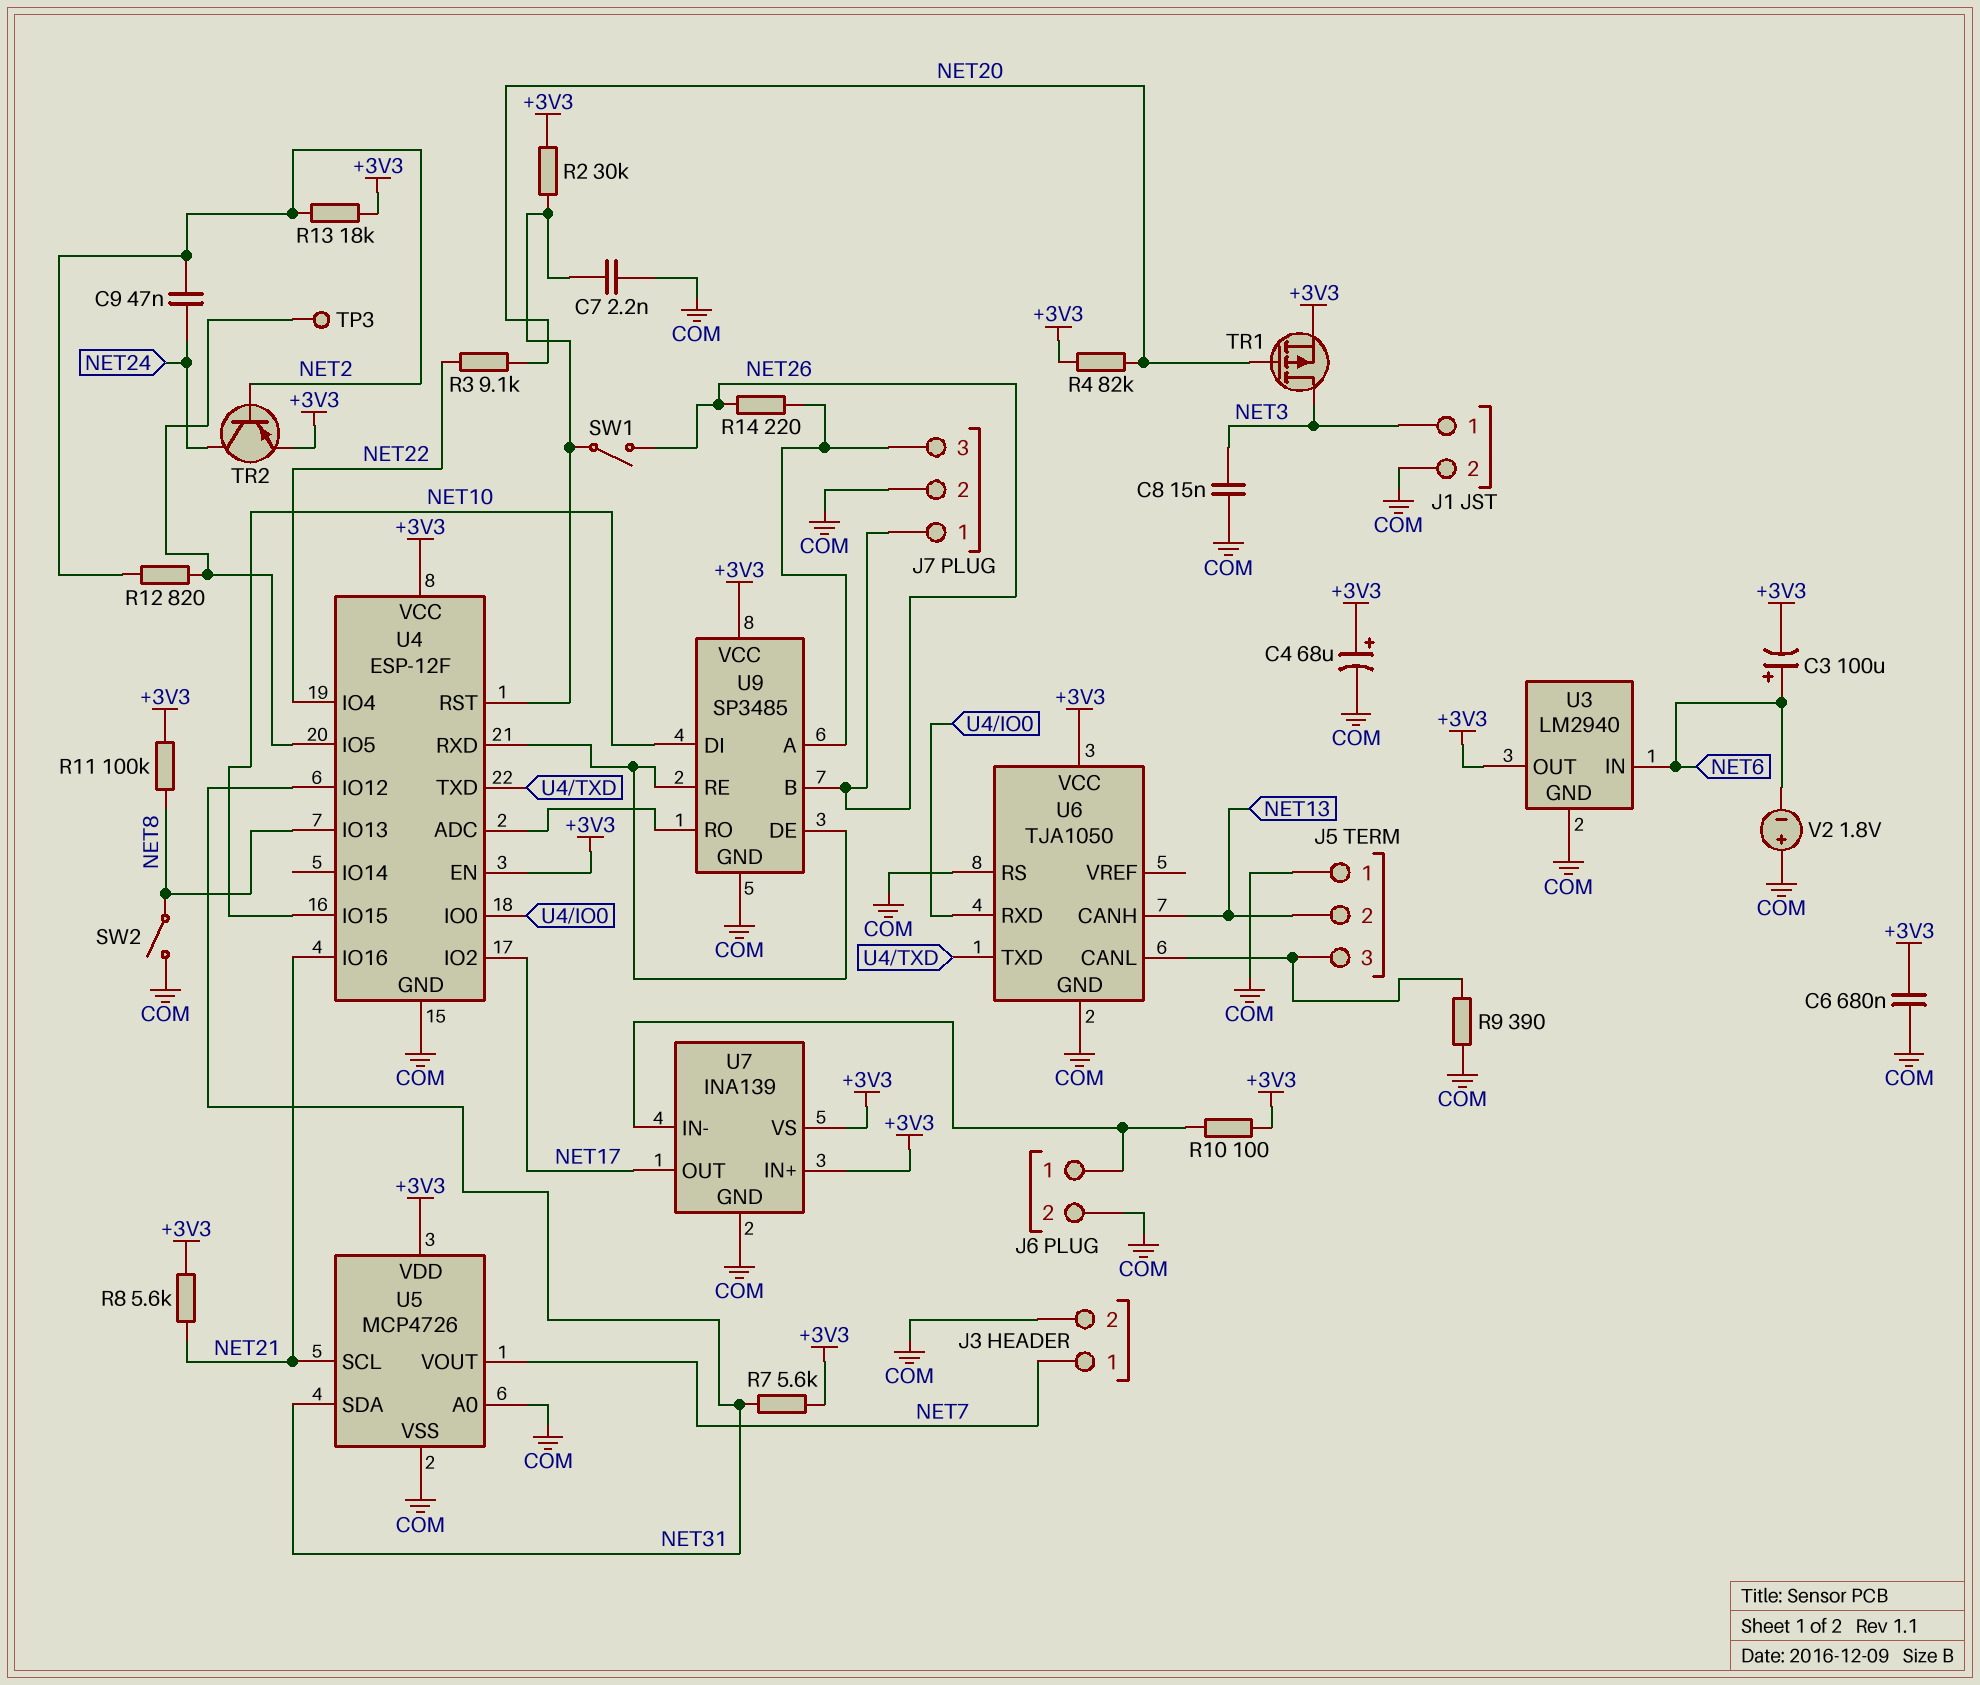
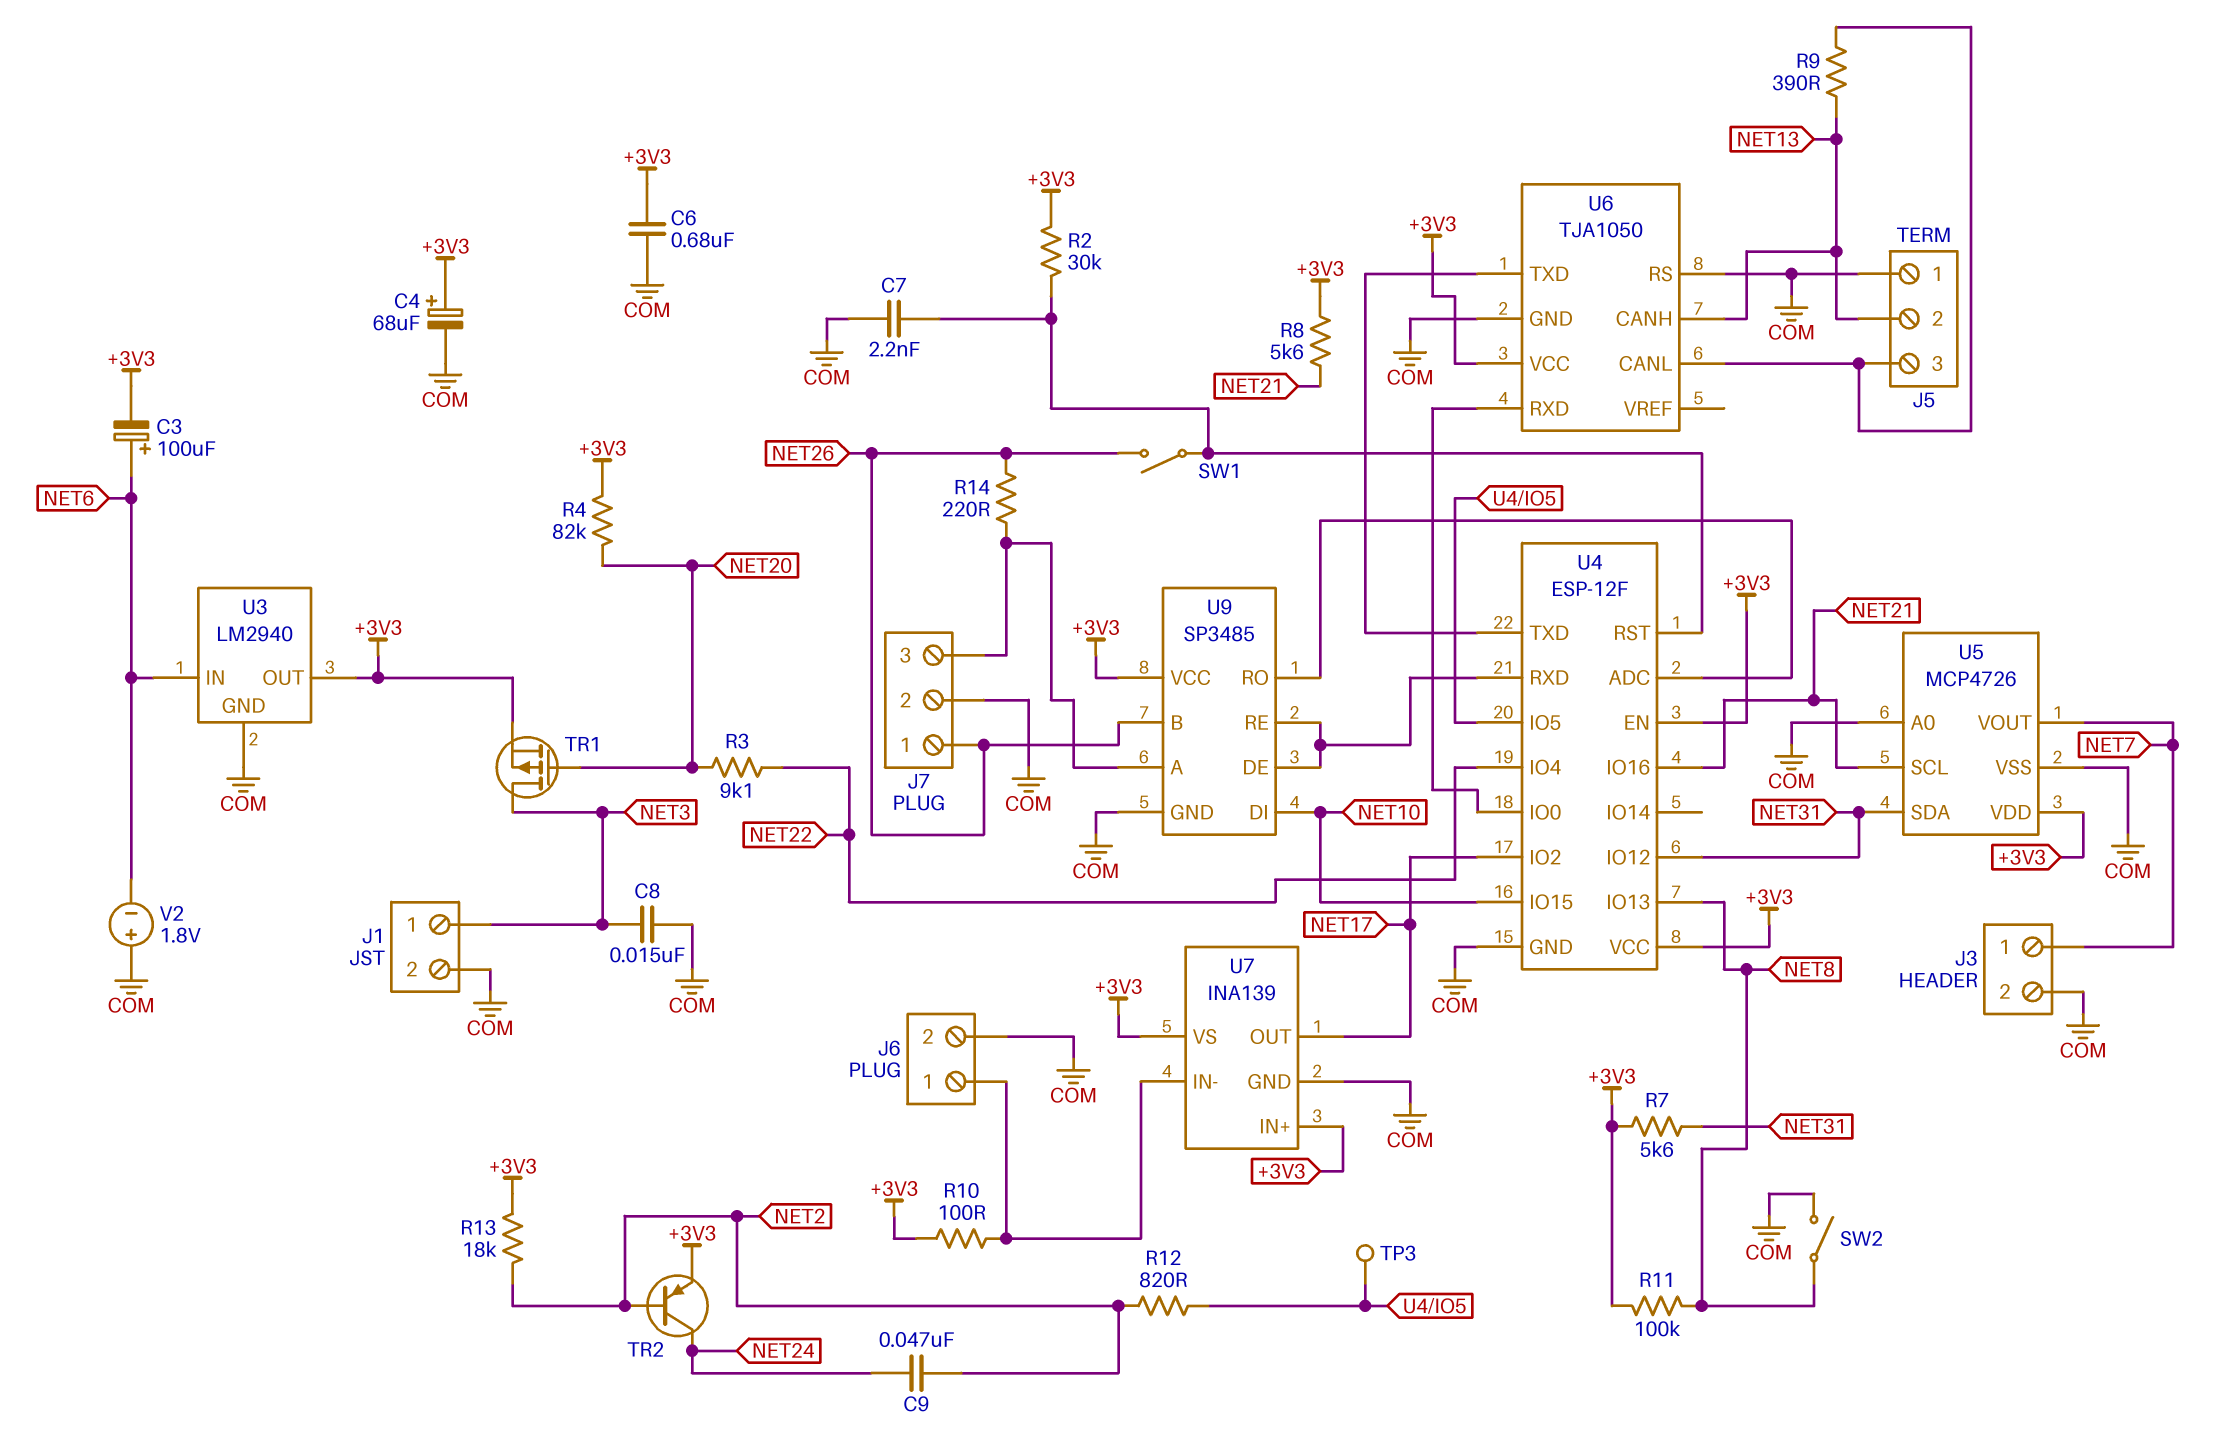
R9: 390 (COM, J5/3) -> 390 (J5/3, NET13)

